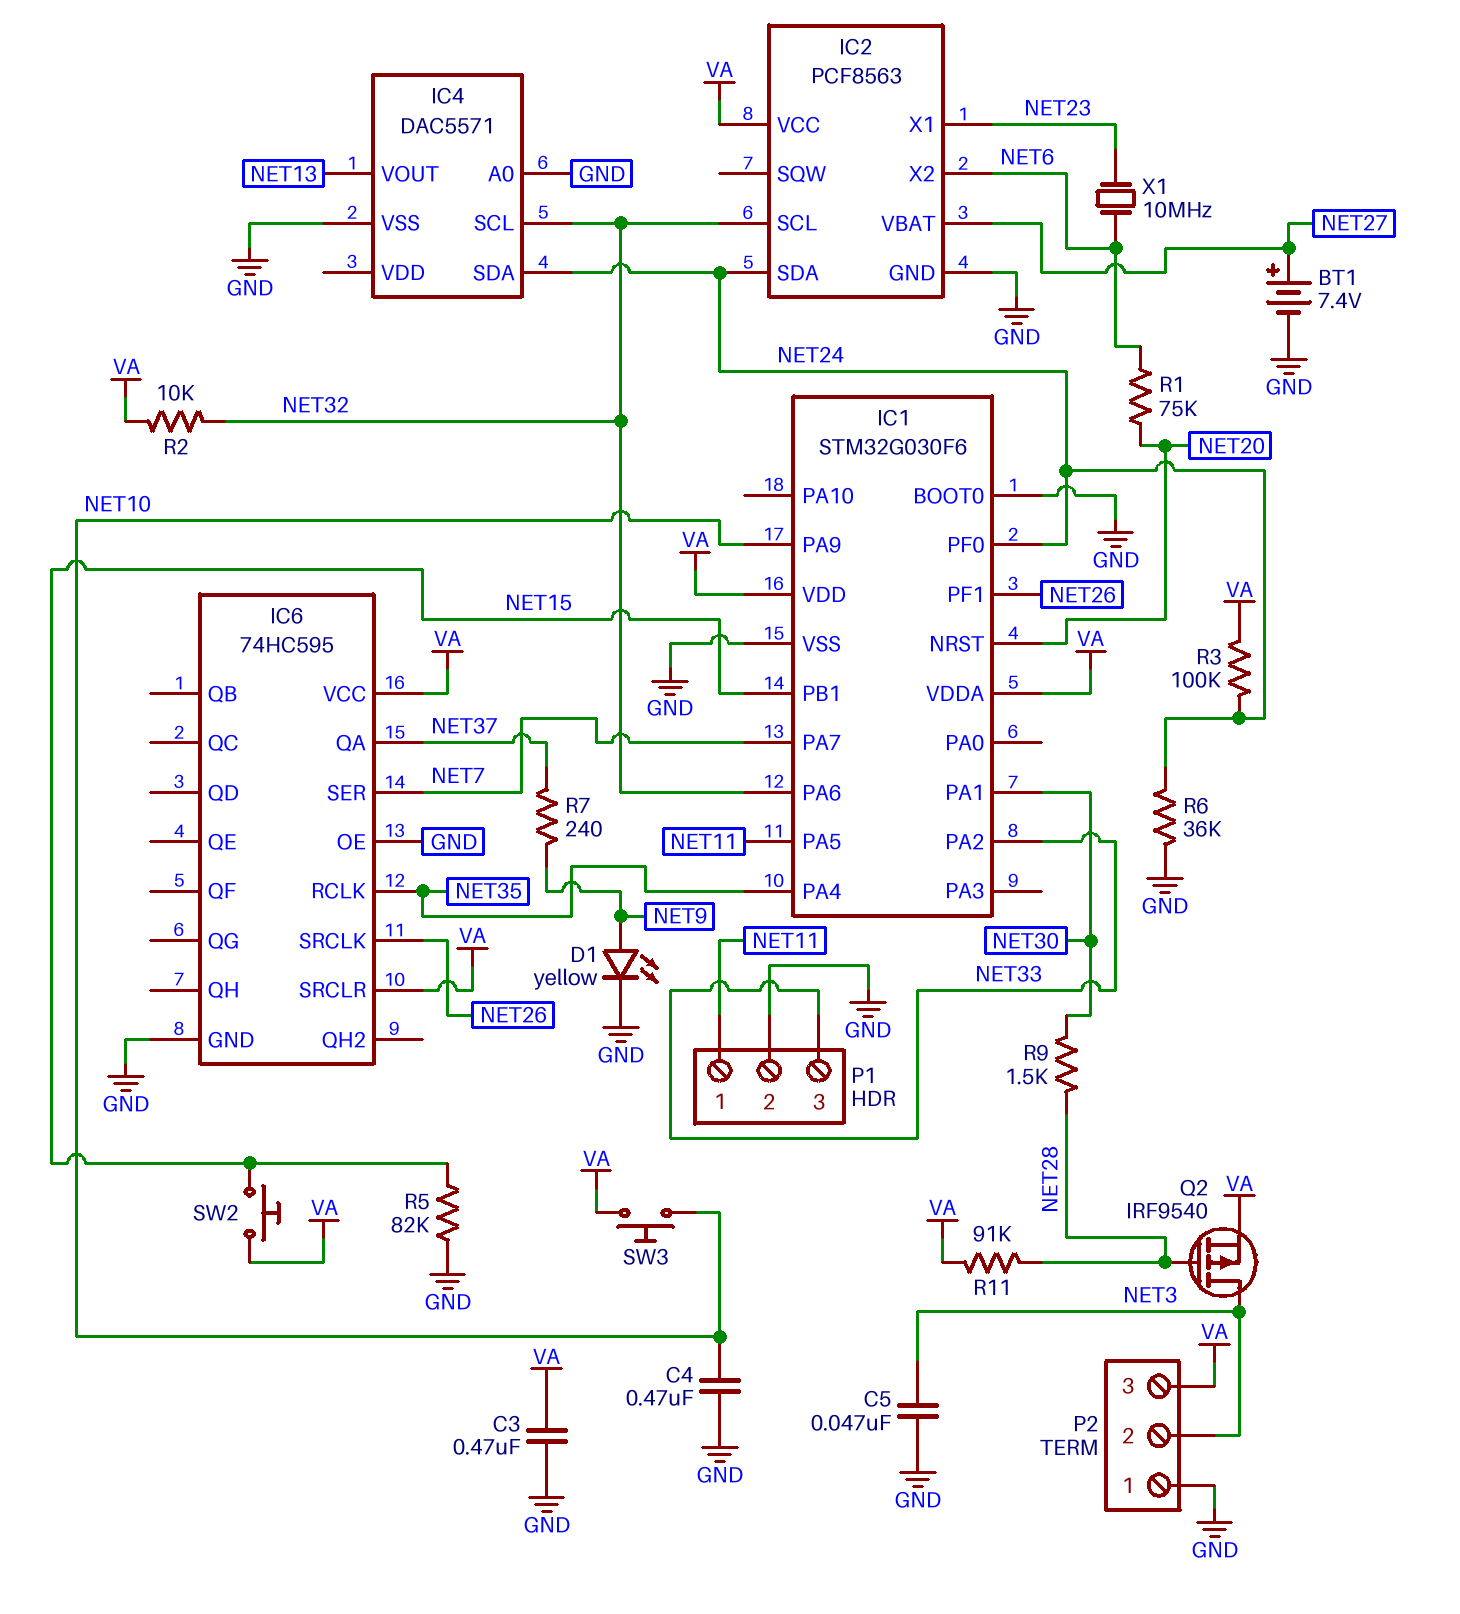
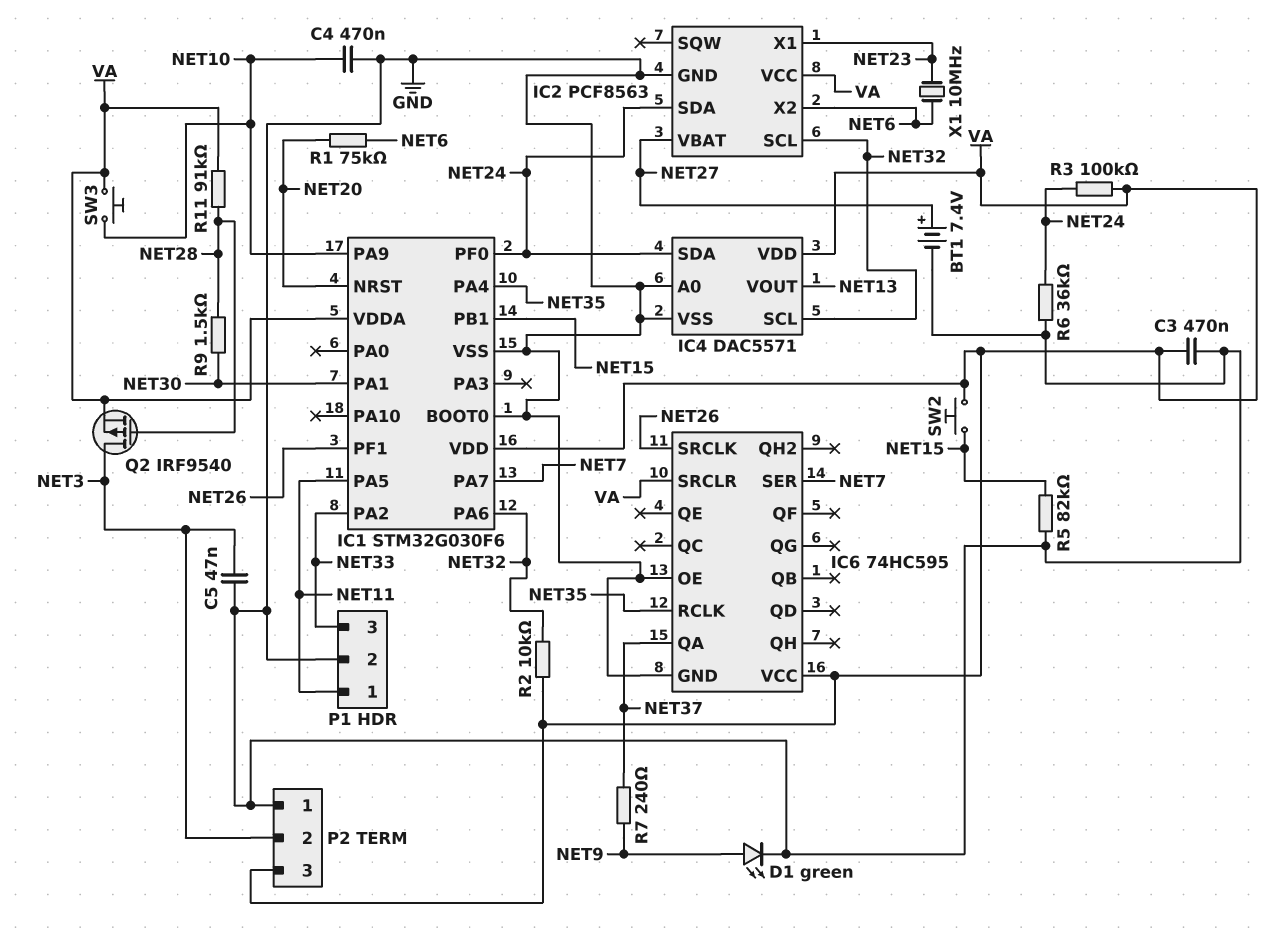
D1: LED yellow (A NET9, K GND) -> LED green (A NET9, K GND)
IC4 pin VDD: none -> VA

